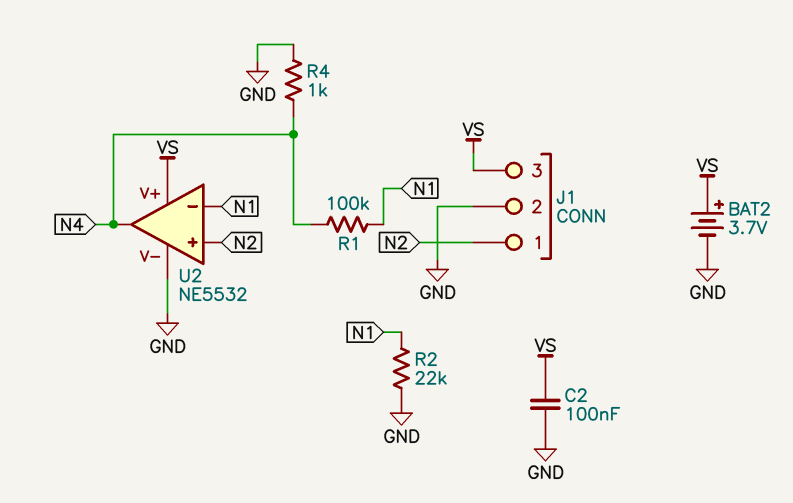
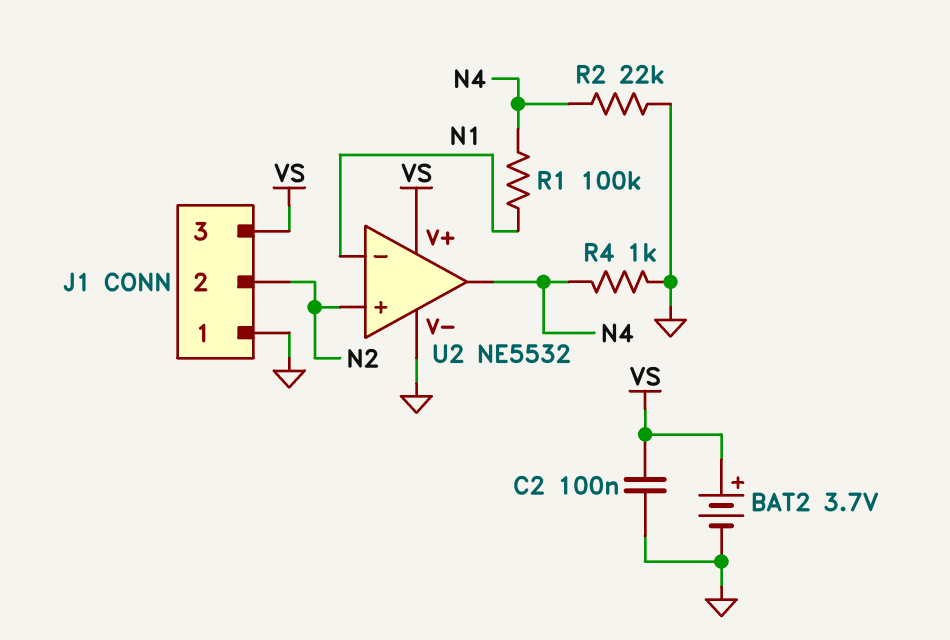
J1 pin 1: N2 -> GND
J1 pin 2: GND -> N2
R2: 22k (GND, N1) -> 22k (GND, N4)

